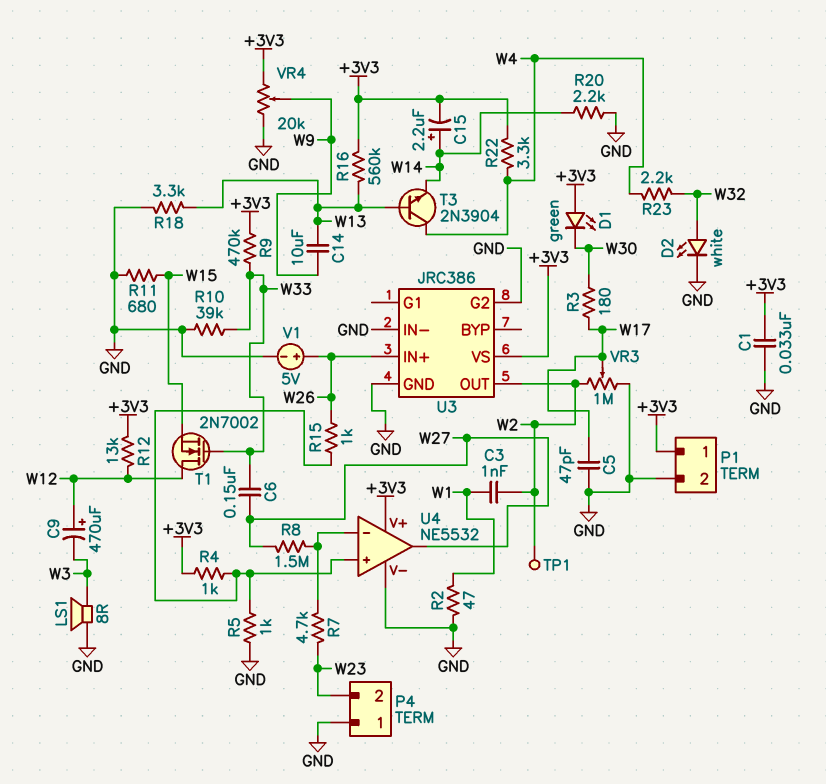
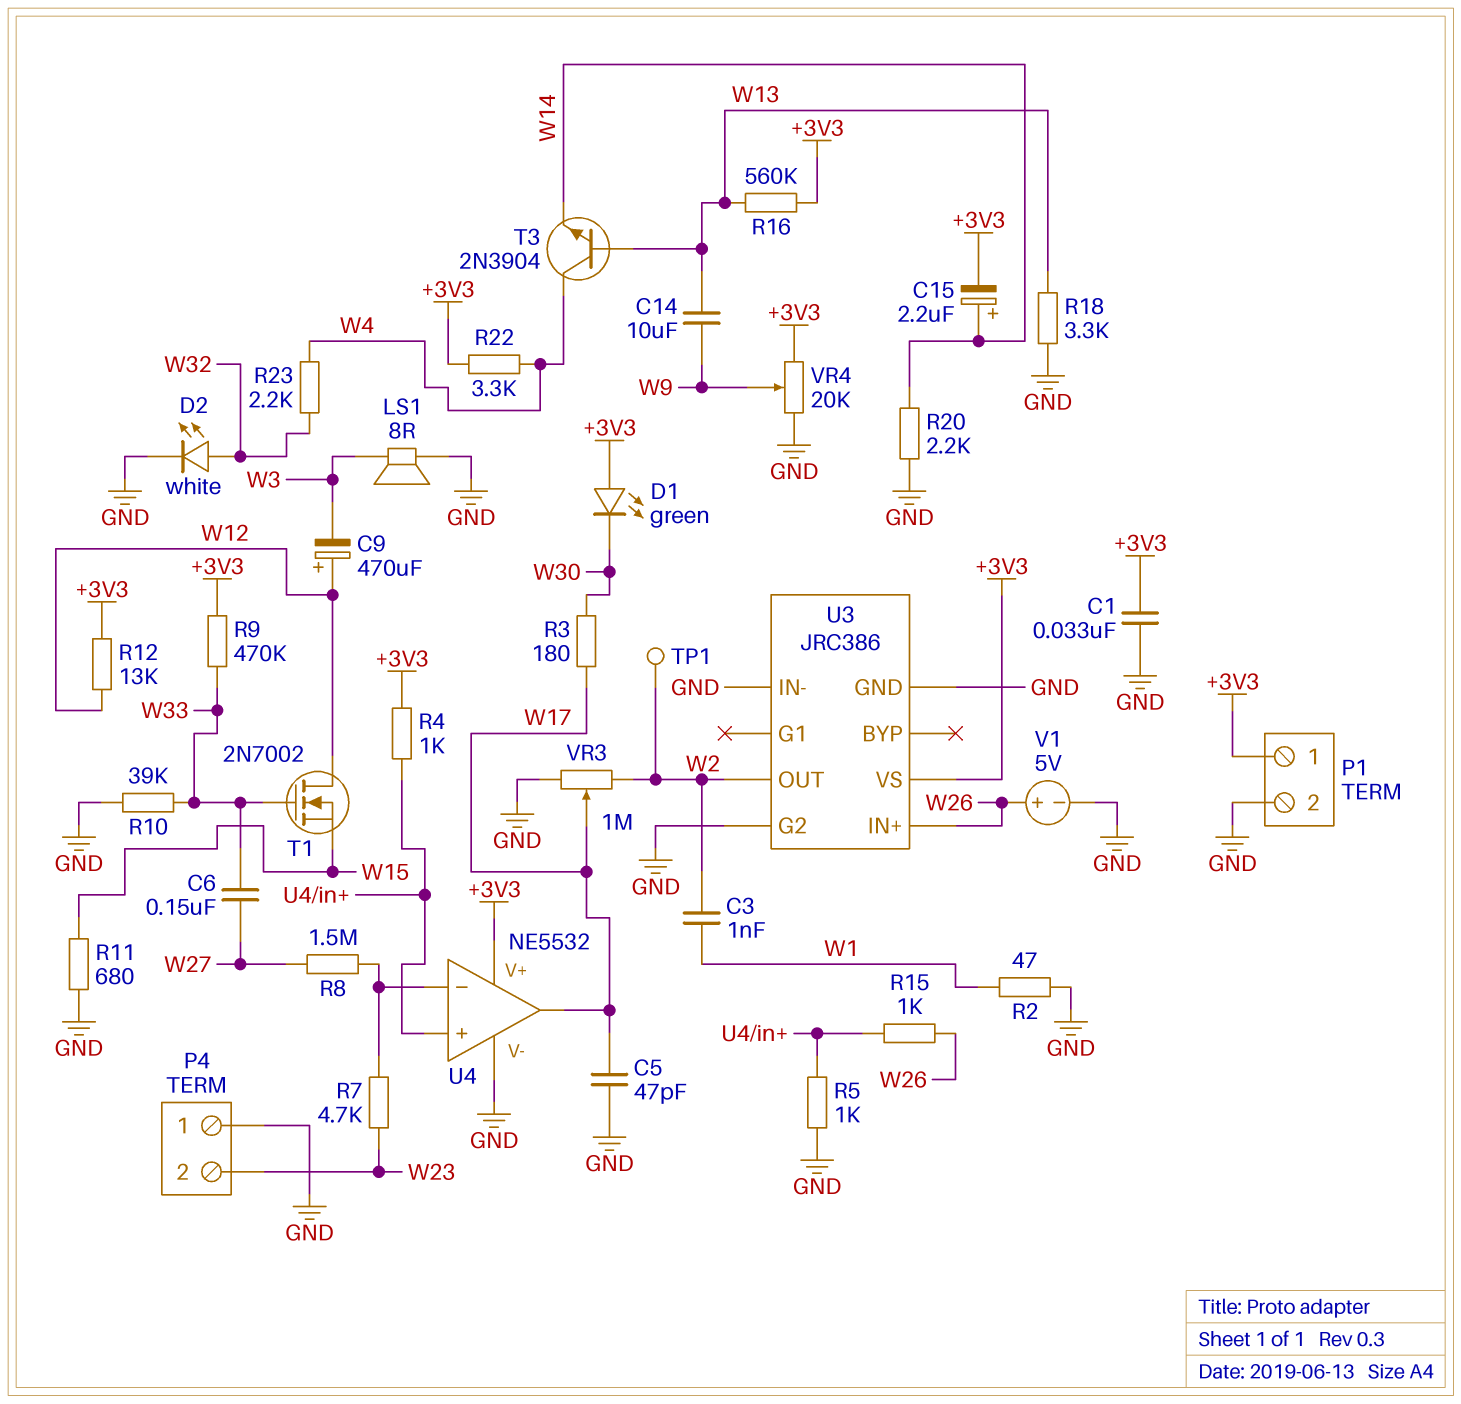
U4 pin out: W27 -> W17

